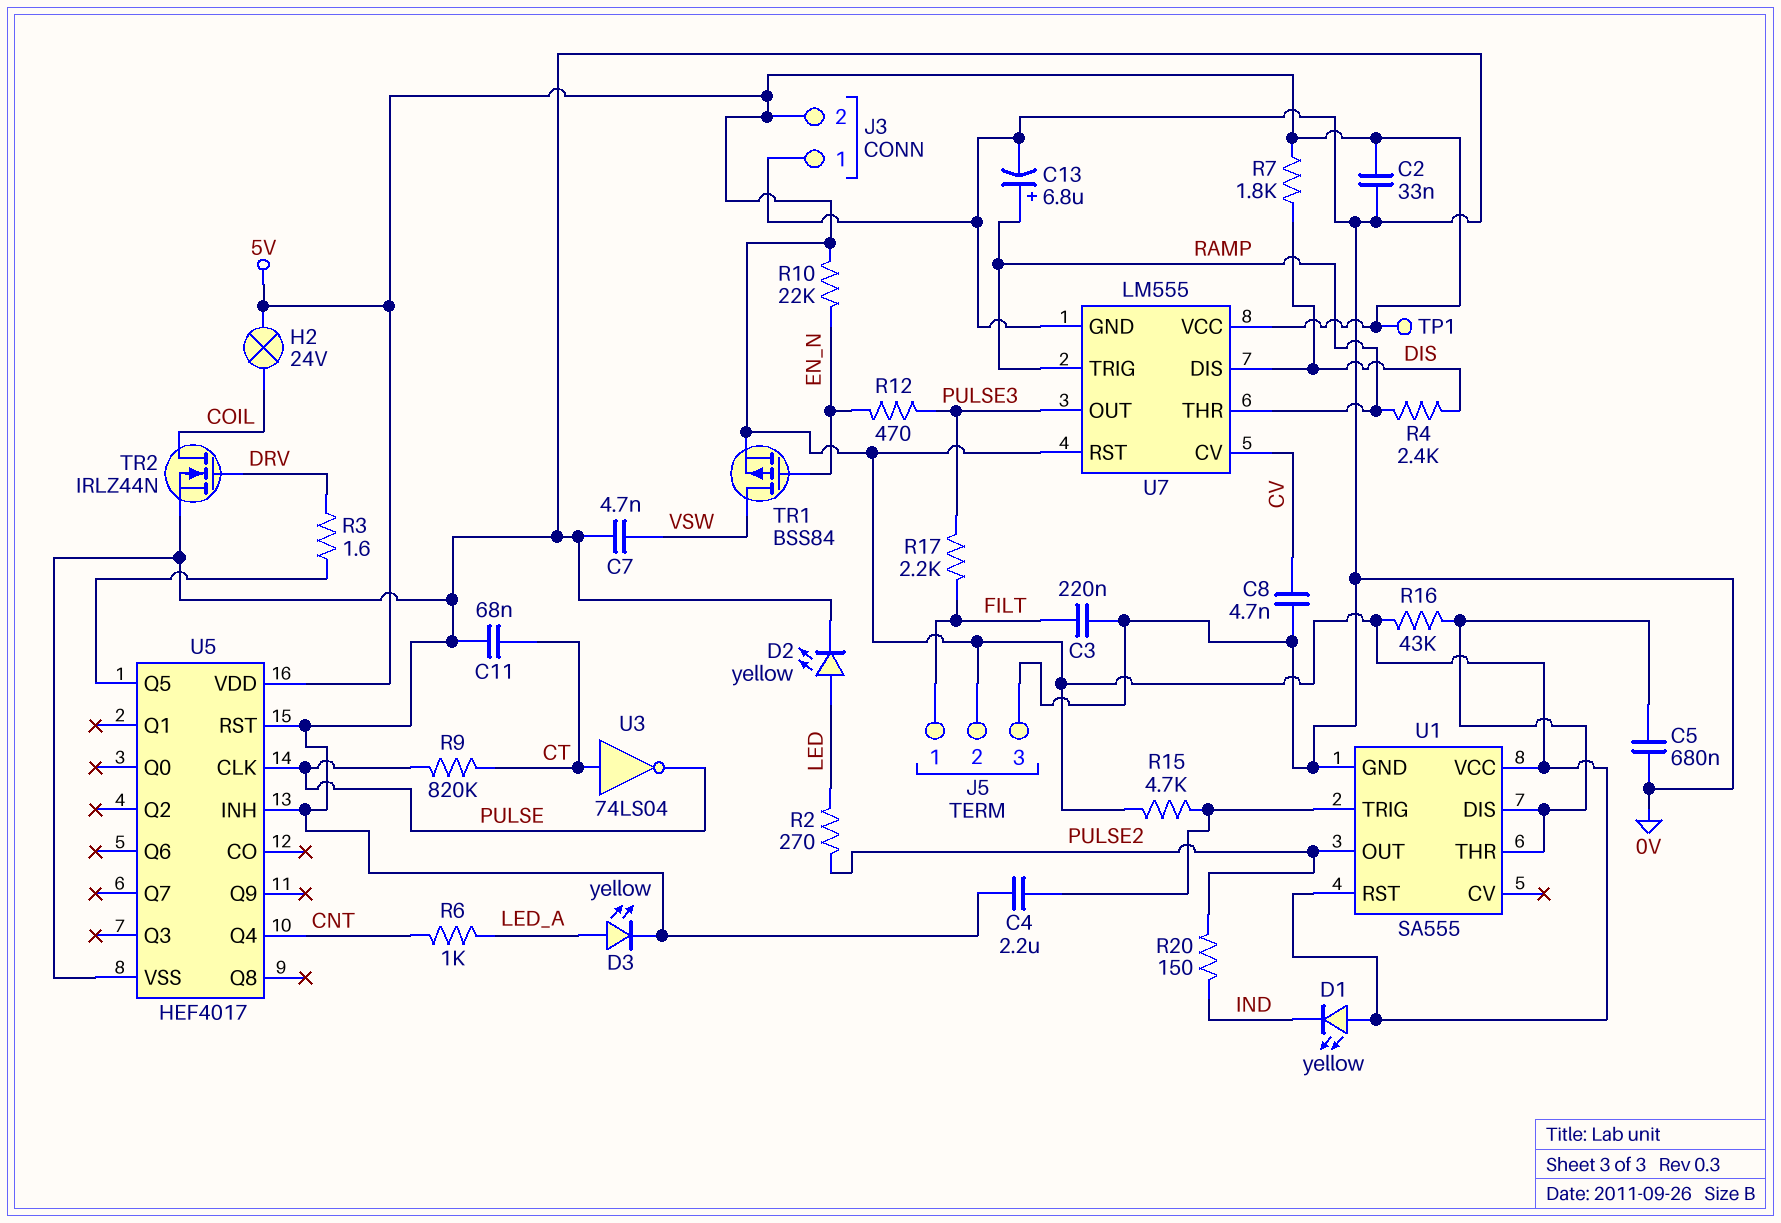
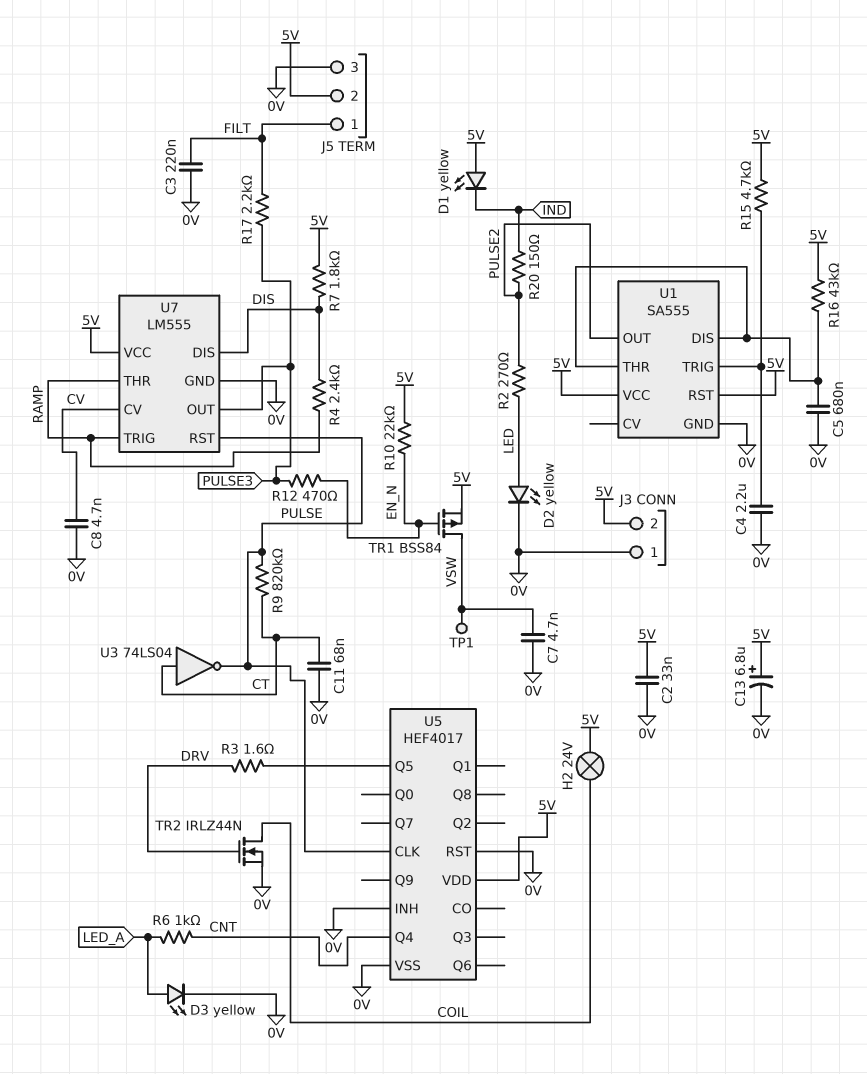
C13: 6.8uF (plus RAMP, minus 0V) -> 6.8uF (plus 5V, minus 0V)
TP1: test point (5V) -> test point (VSW)
U7 pin RST: 5V -> PULSE

